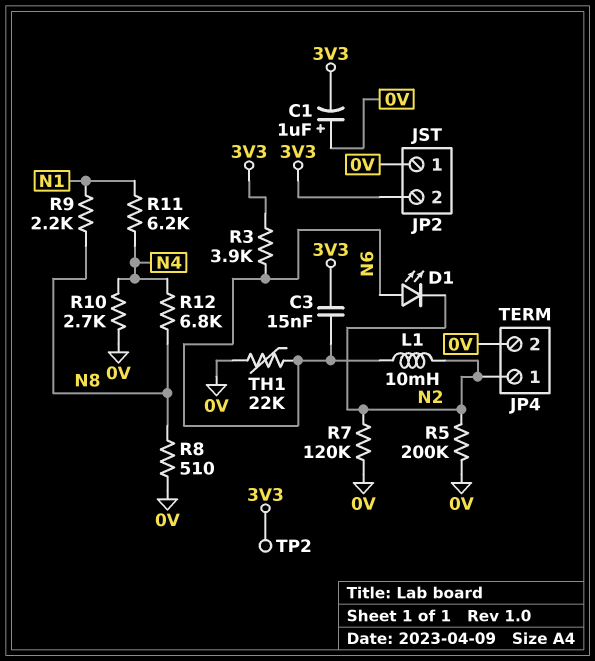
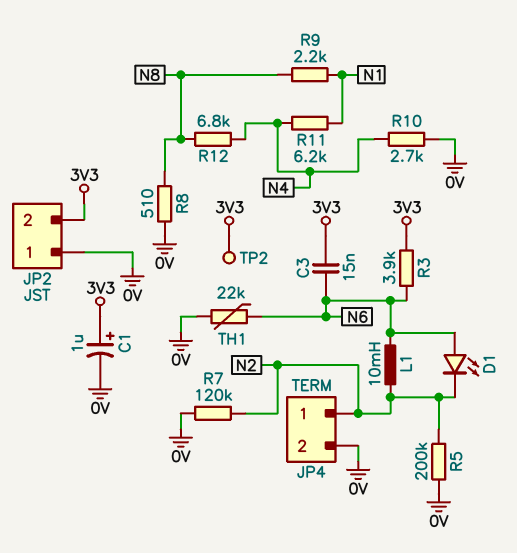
C1: 1uF (plus 0V, minus 3V3) -> 1uF (plus 3V3, minus 0V)

